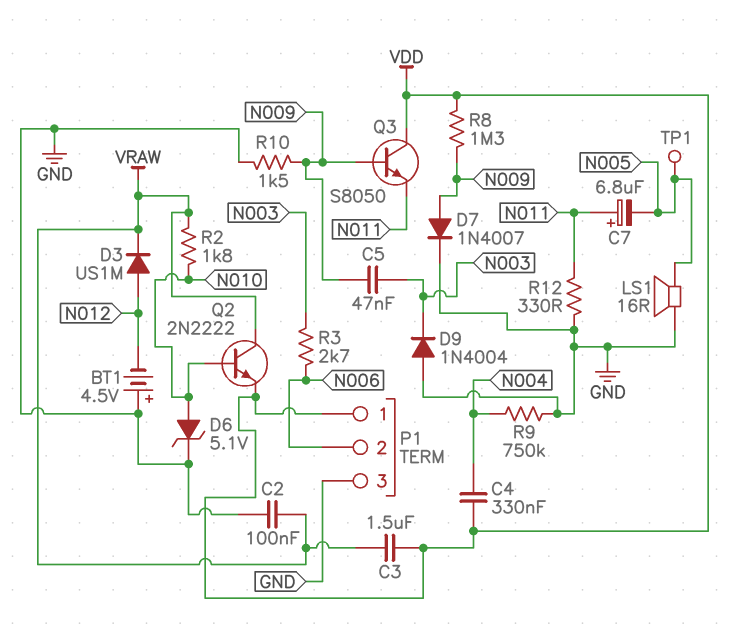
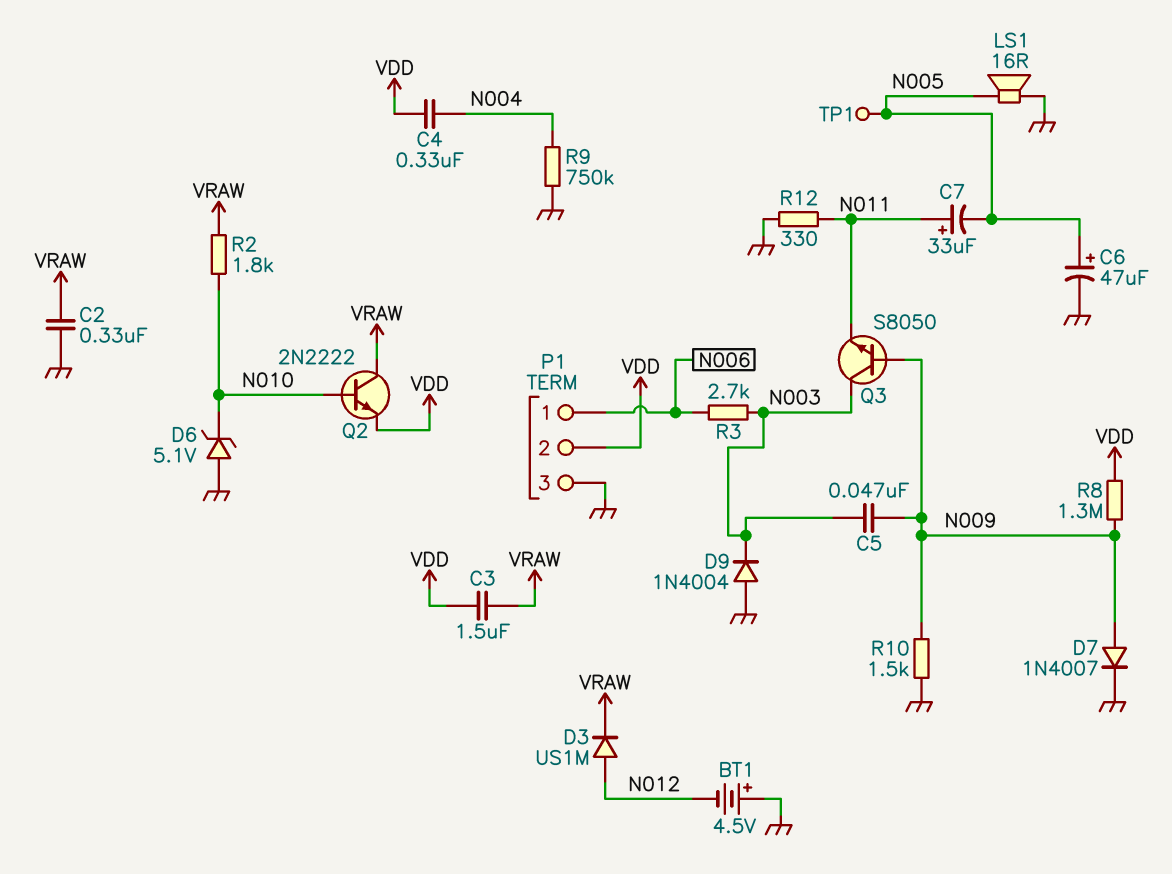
C2: 100nF (GND, VRAW) -> 330nF (GND, VRAW)
C6: none -> 47uF (plus N005, minus GND)
C7: 6.8uF (plus N011, minus N005) -> 33uF (plus N011, minus N005)
D6: zener 5.1V (A N010, K GND) -> zener 5.1V (A GND, K N010)
P1 pin 1: VDD -> N006
P1 pin 2: N006 -> VDD
Q3: NPN S8050 (B N009, C VDD, E N011) -> NPN S8050 (B N009, C N003, E N011)

